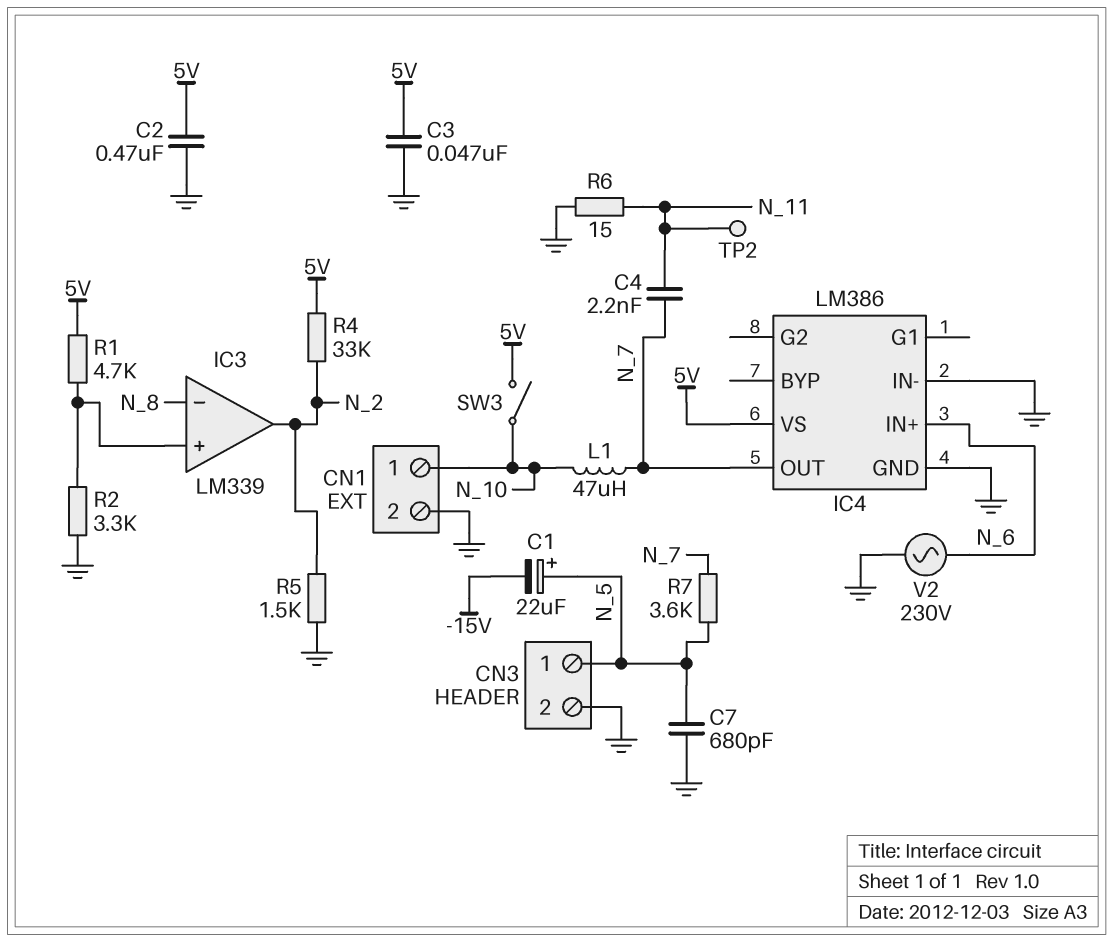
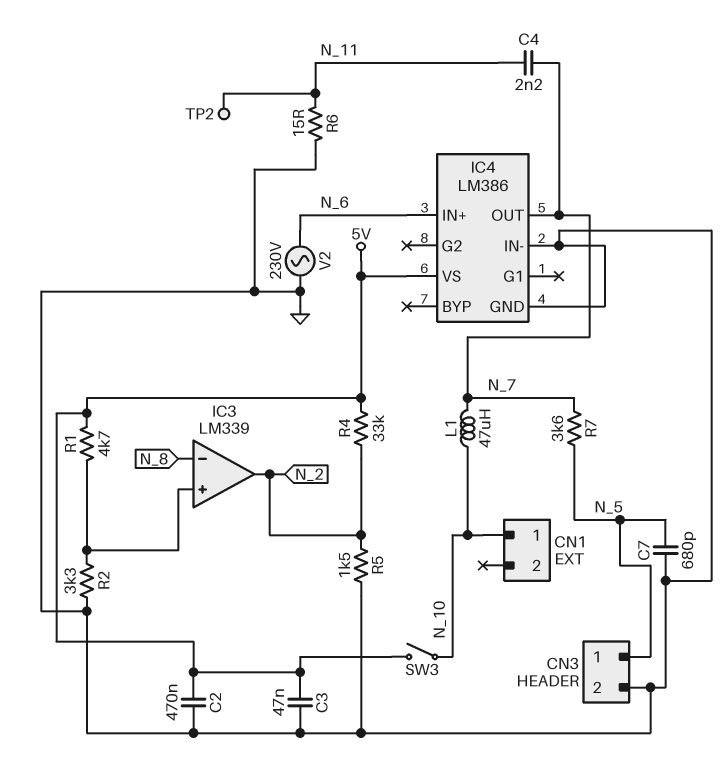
C1: 22uF (plus N_5, minus -15V) -> none
CN1 pin 2: GND -> none

